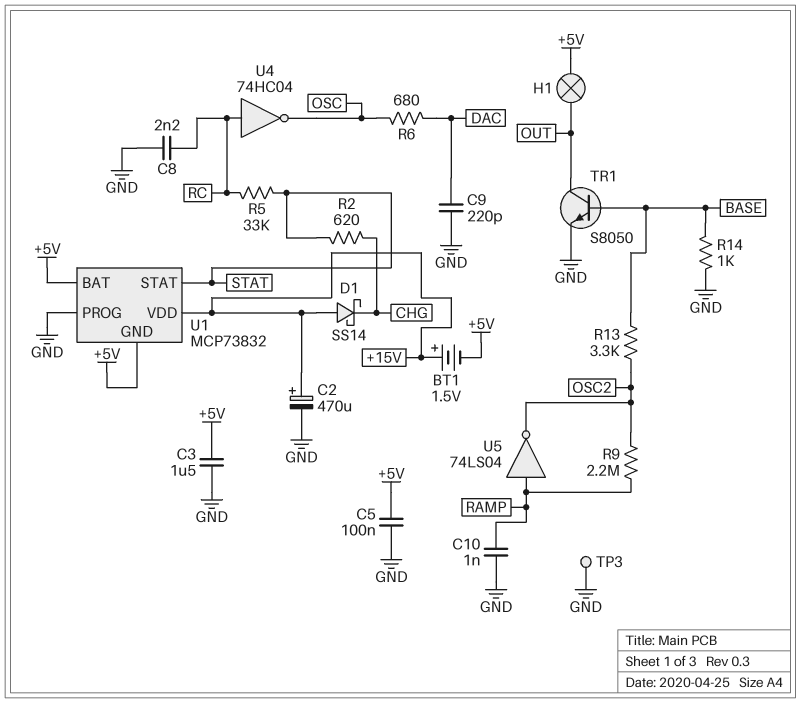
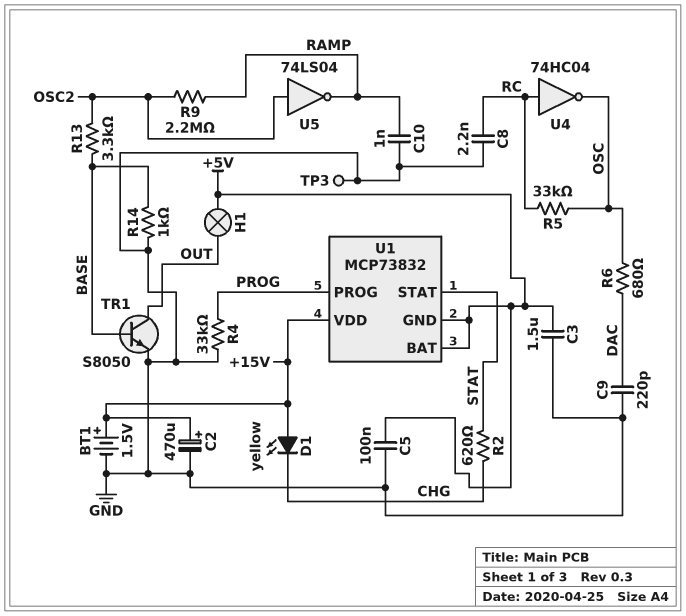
BT1: 1.5V (plus +15V, minus +5V) -> 1.5V (plus +15V, minus GND)
D1: schottky SS14 (A +15V, K CHG) -> LED yellow (A +15V, K CHG)
R4: none -> 33k (GND, PROG)
R5: 33k (RC, STAT) -> 33k (OSC, RC)
U1 pin PROG: GND -> PROG
U5: NOT 74LS04 (in RAMP, out OSC2) -> NOT 74LS04 (in OSC2, out RAMP)

